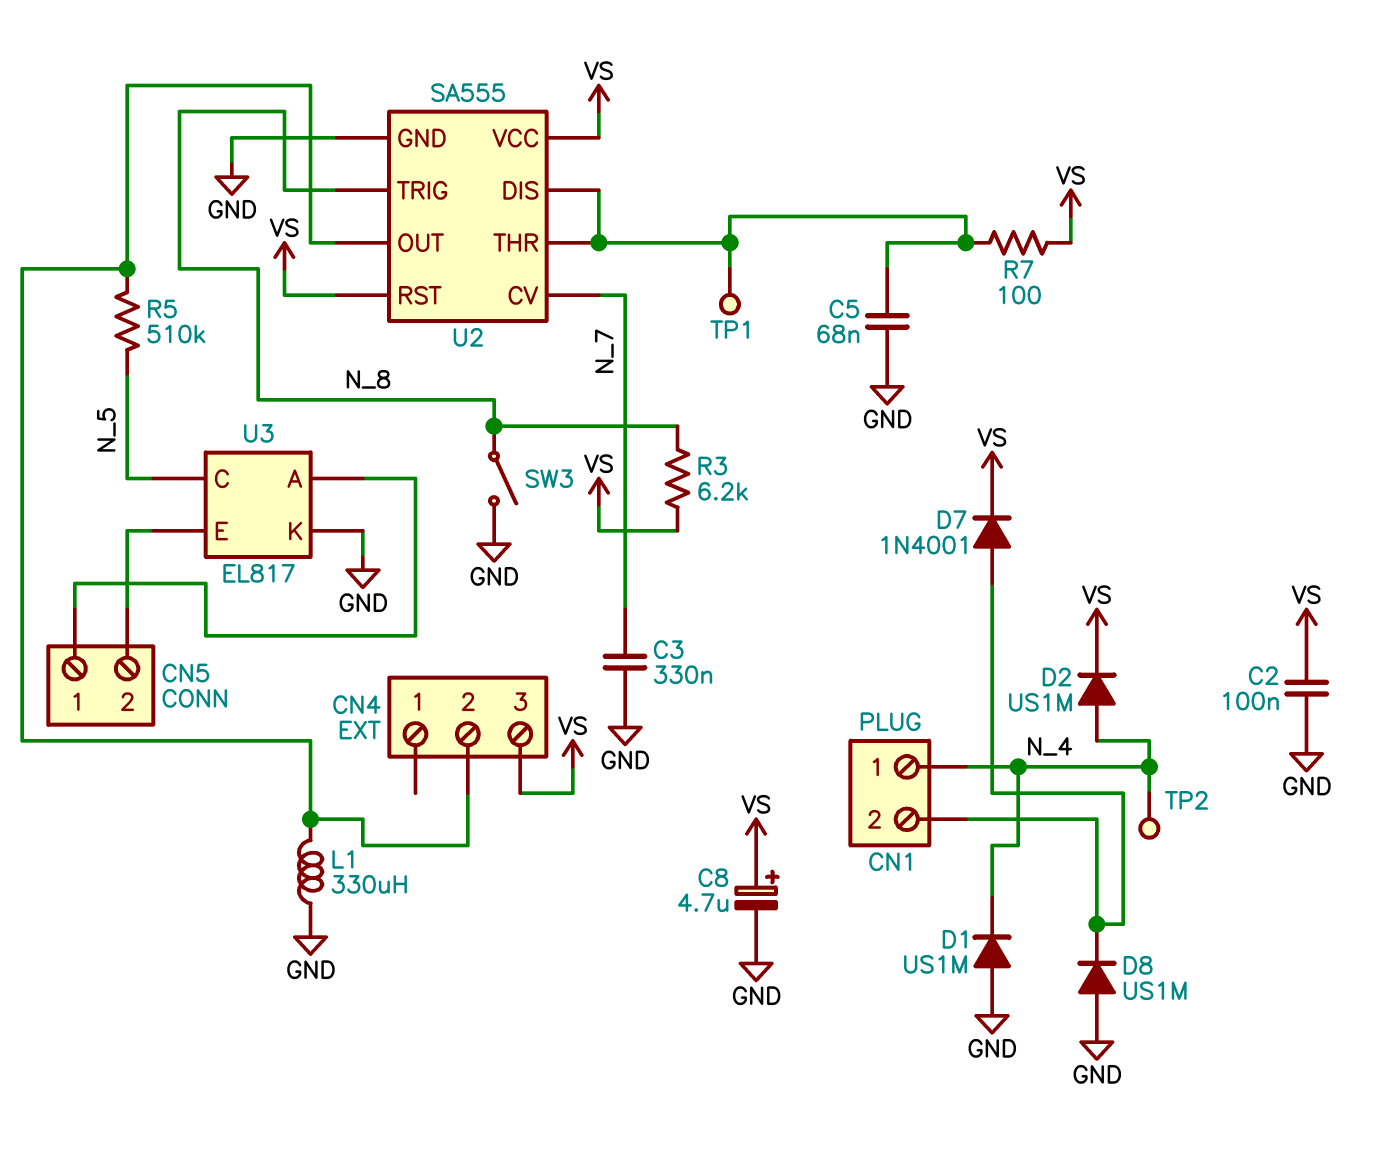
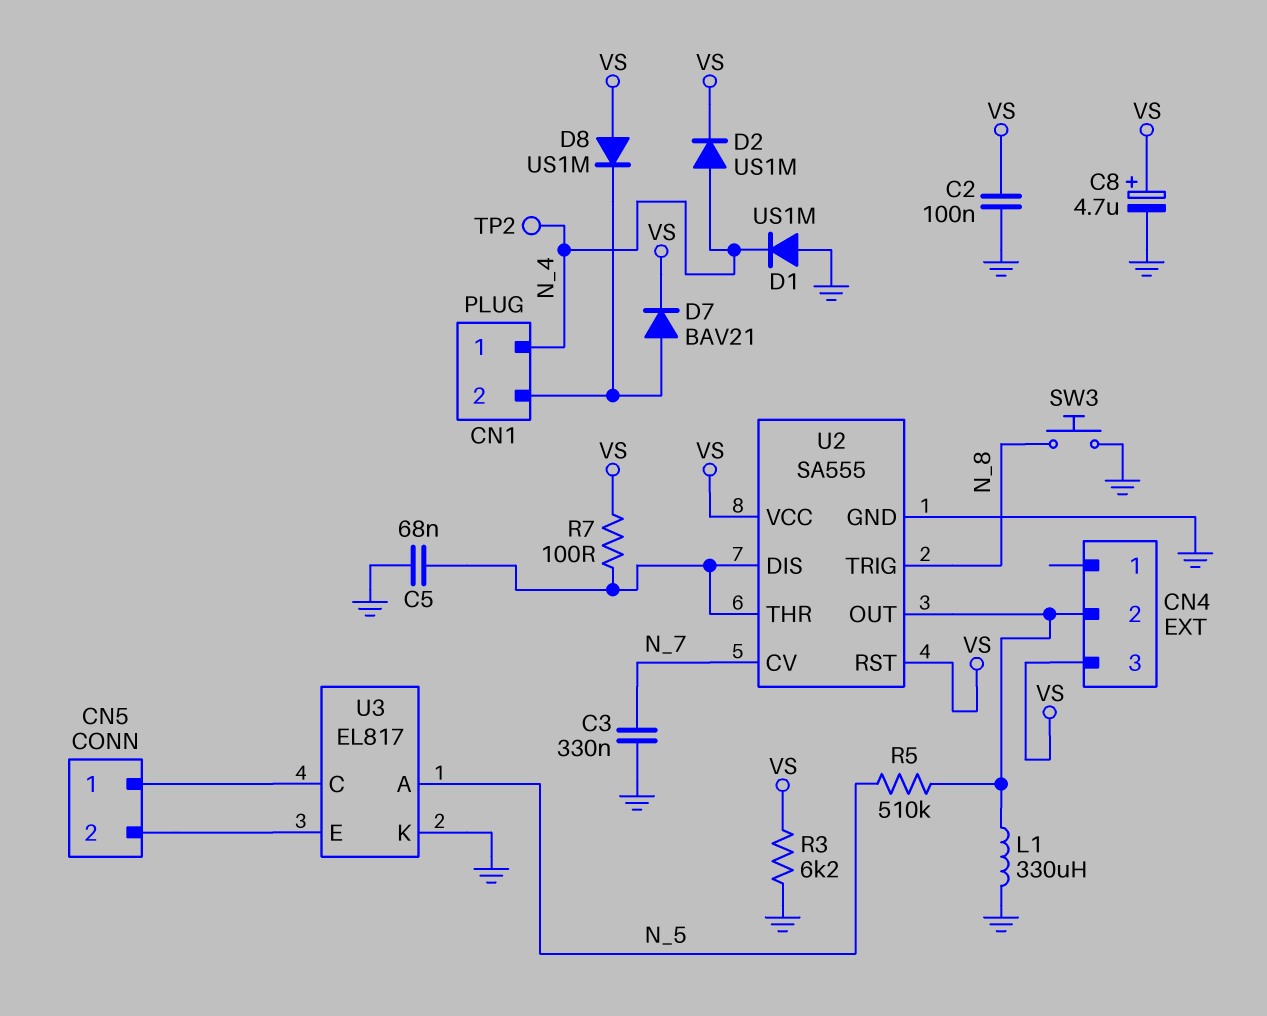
D7: diode 1N4001 (A CN1/2, K VS) -> diode BAV21 (A CN1/2, K VS)
D8: diode US1M (A GND, K CN1/2) -> diode US1M (A VS, K CN1/2)
R3: 6.2k (N_8, VS) -> 6.2k (GND, VS)
SW3: switch (GND, N_8) -> button (GND, N_8)
TP1: test point (U2/DIS) -> none
U3 pin A: CN5/1 -> N_5
U3 pin C: N_5 -> CN5/1

